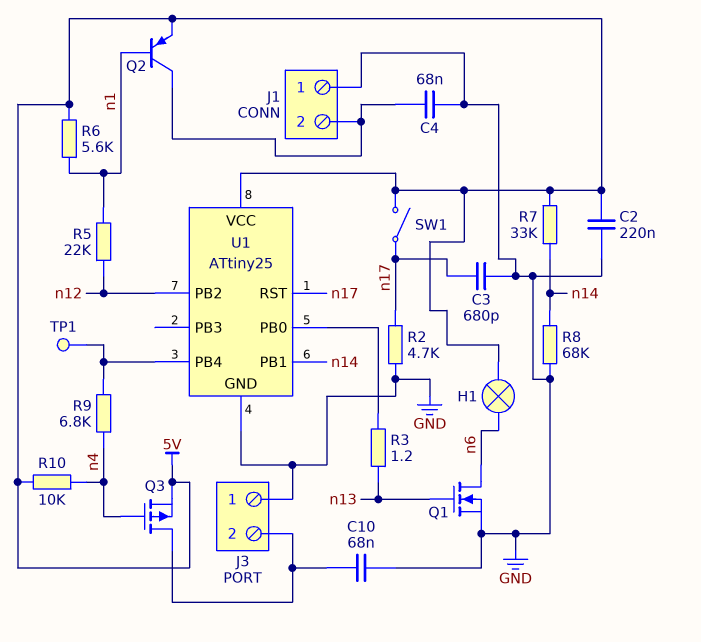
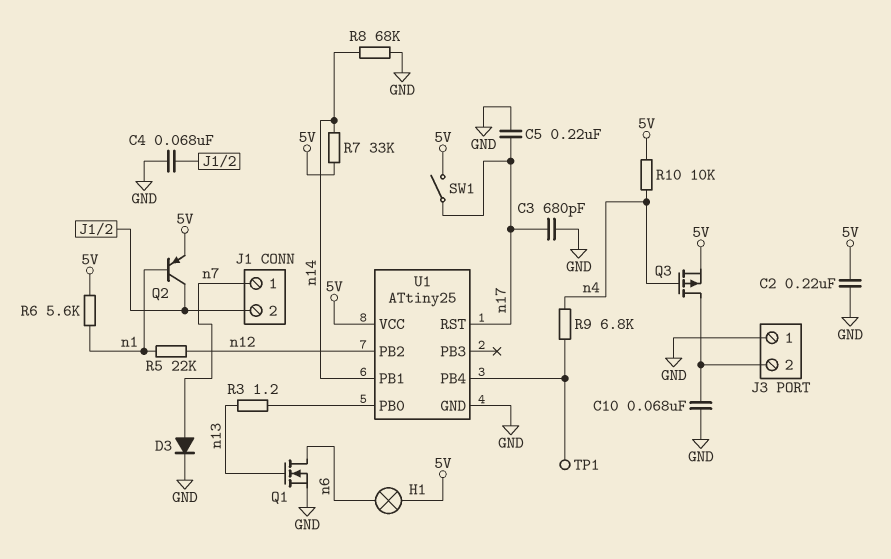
C5: none -> 220nF (GND, n17)
D3: none -> diode (A n7, K GND)
J1 pin 1: GND -> n7
R2: 4.7k (GND, n17) -> none

